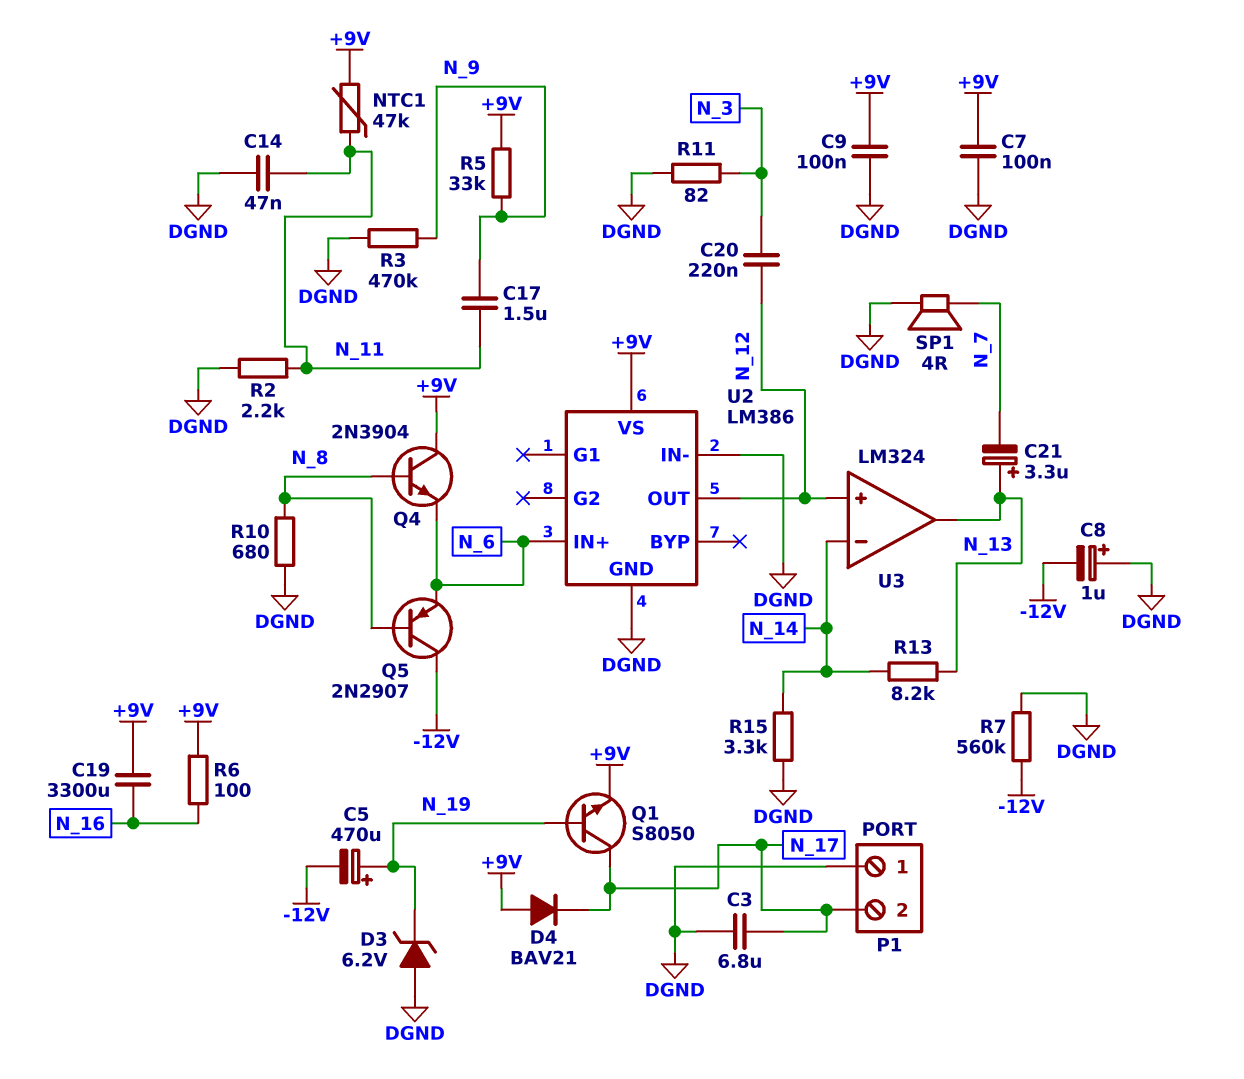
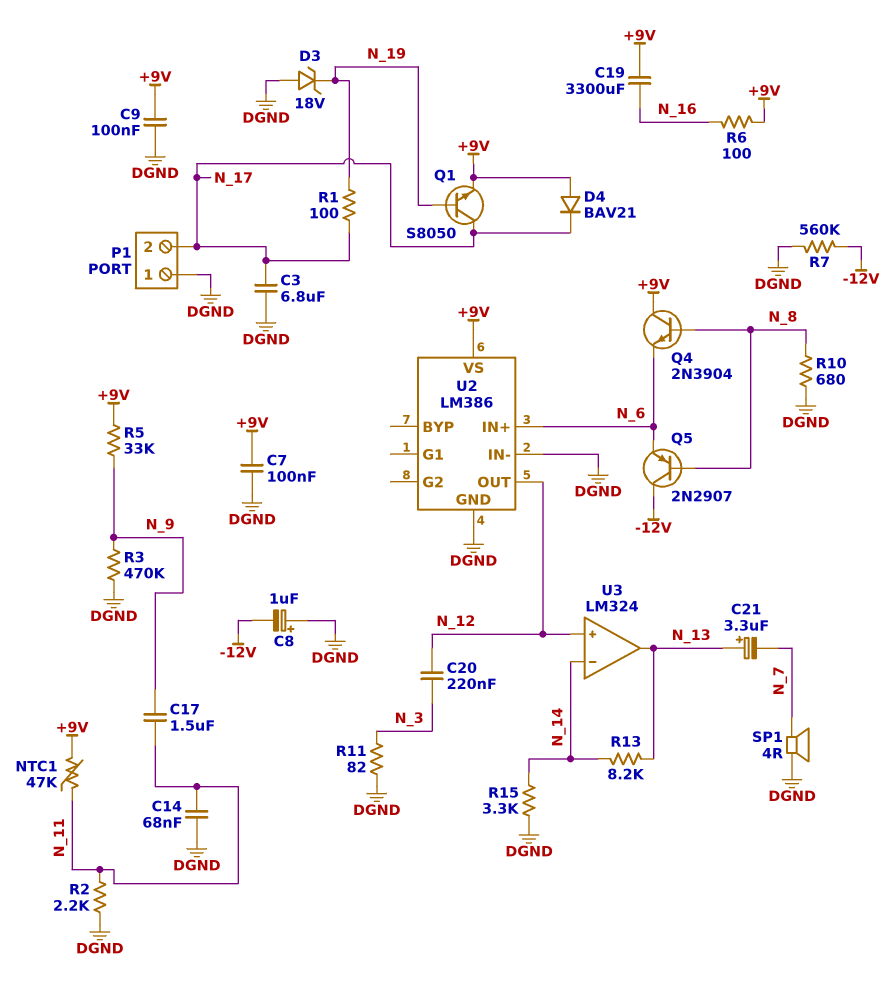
C5: 470uF (plus N_19, minus -12V) -> none
C14: 47nF (DGND, N_11) -> 68nF (DGND, N_11)
D3: zener 6.2V (A DGND, K N_19) -> zener 18V (A DGND, K N_19)
R1: none -> 100 (N_17, N_19)

